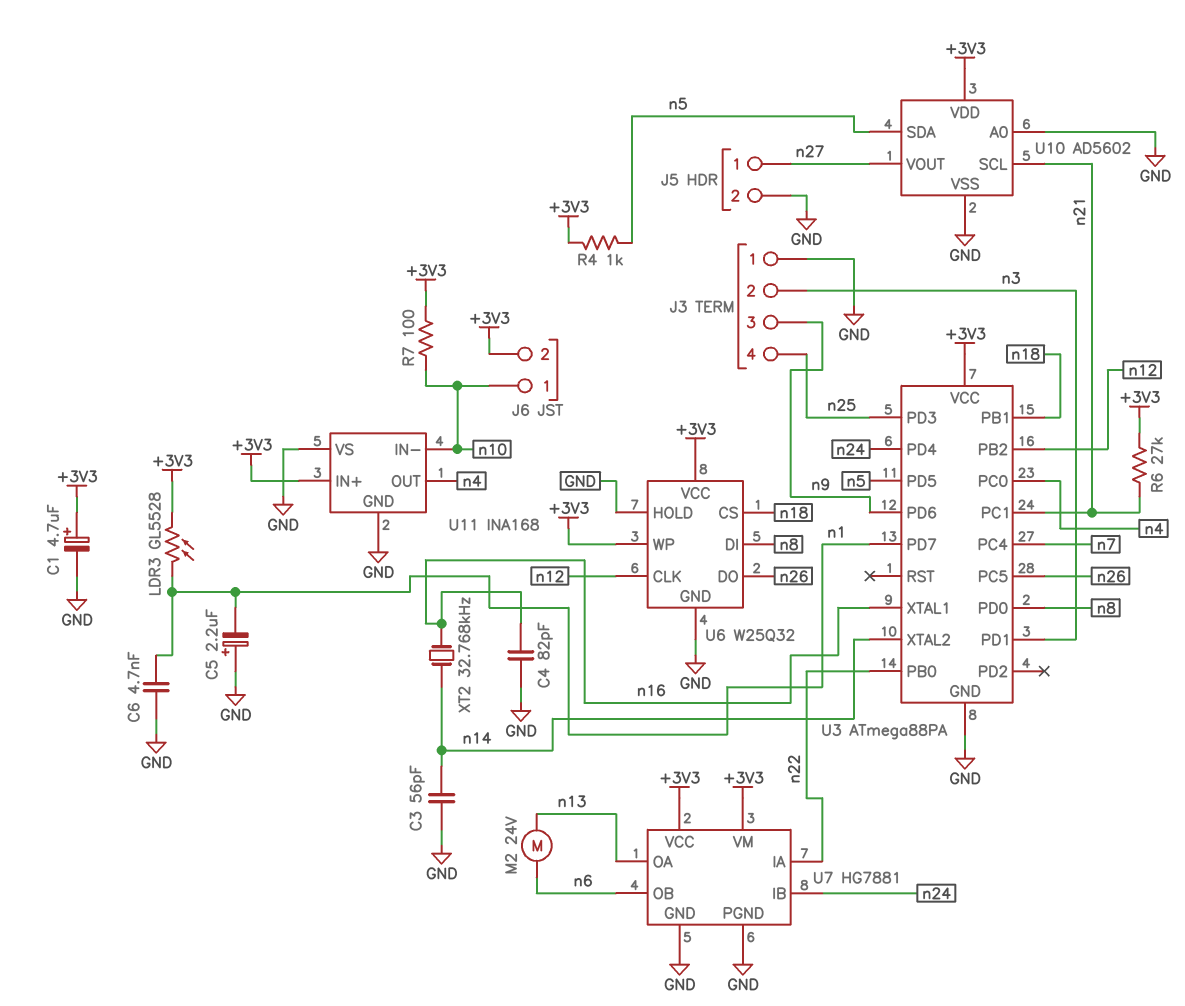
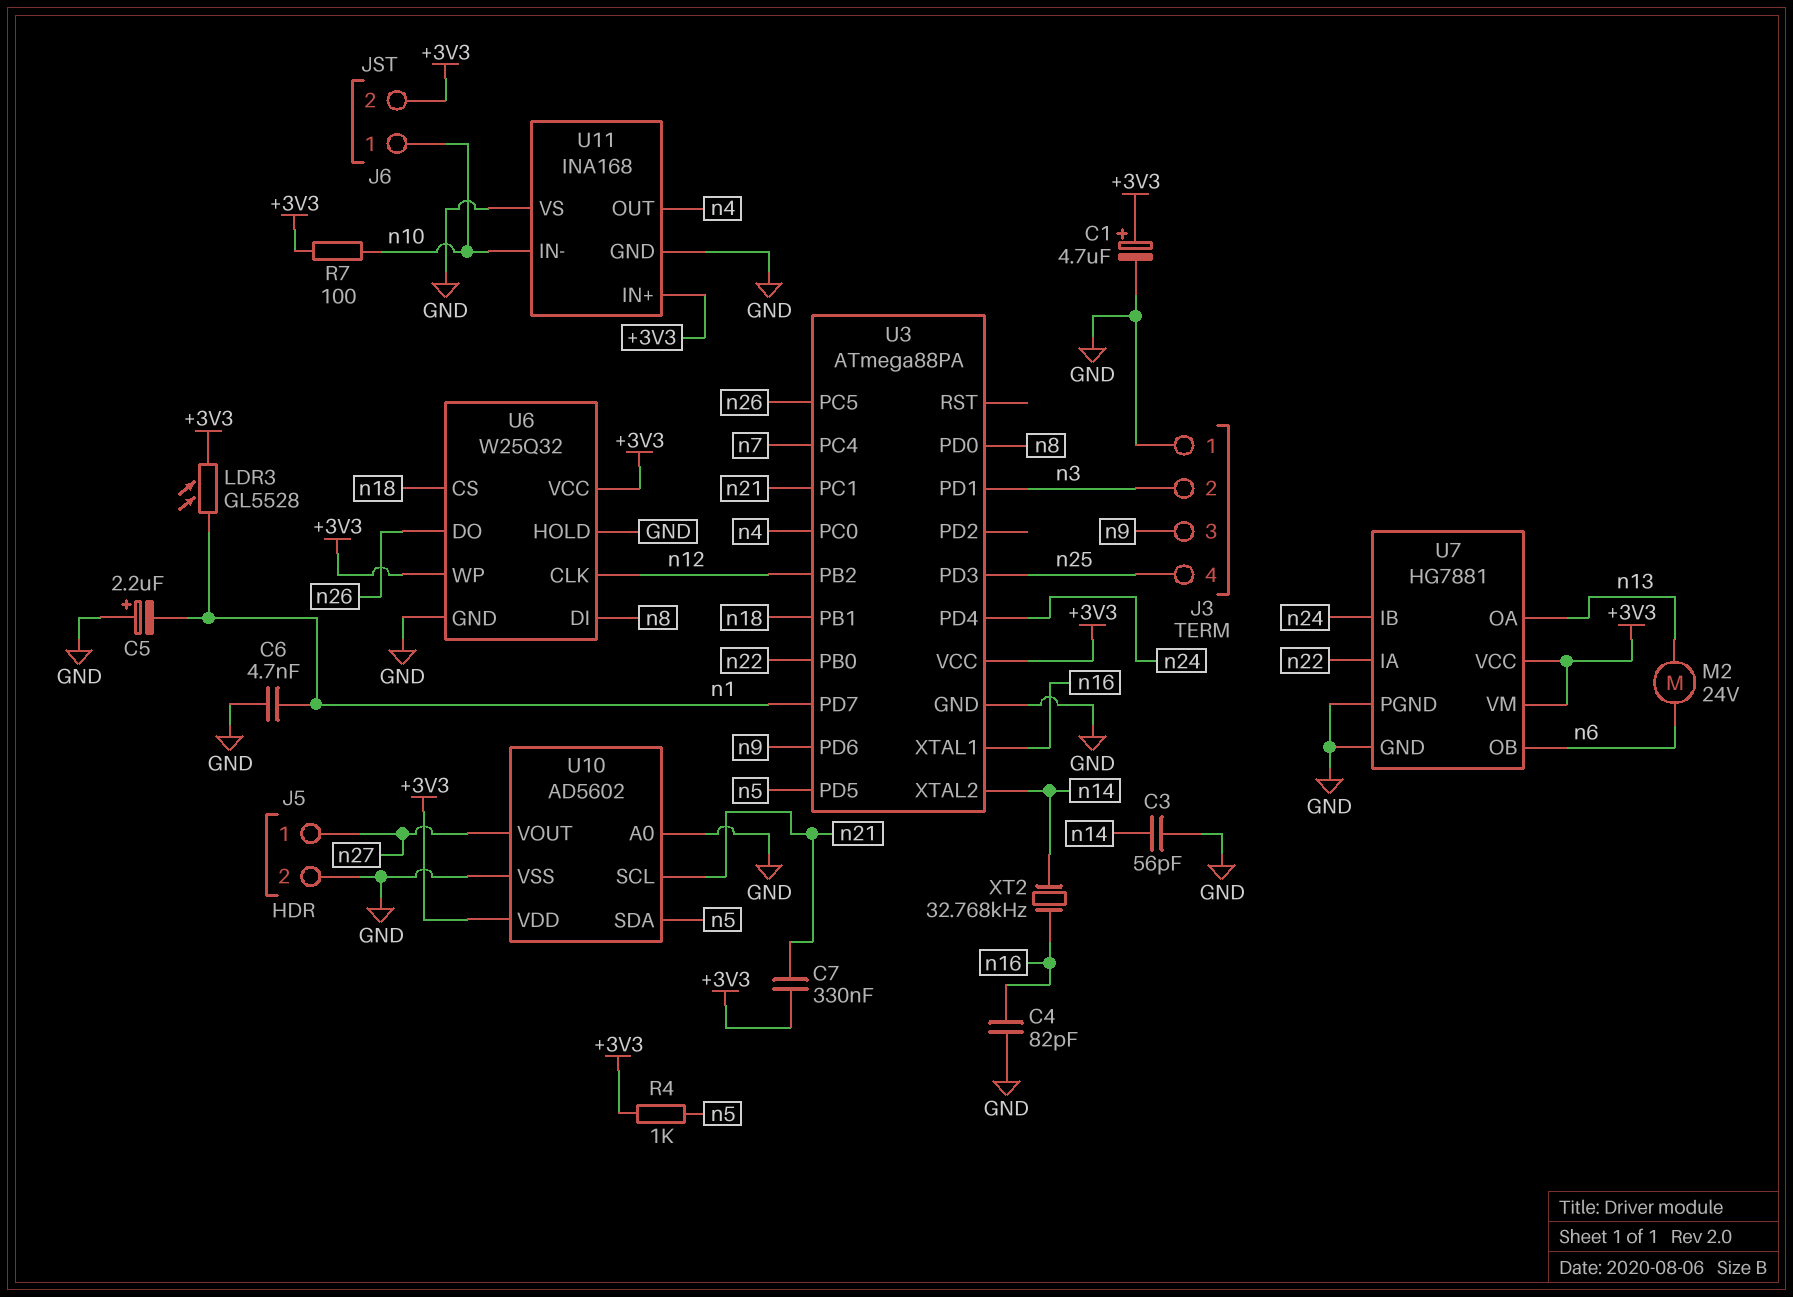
C7: none -> 330nF (+3V3, n21)
R6: 27k (+3V3, n21) -> none

